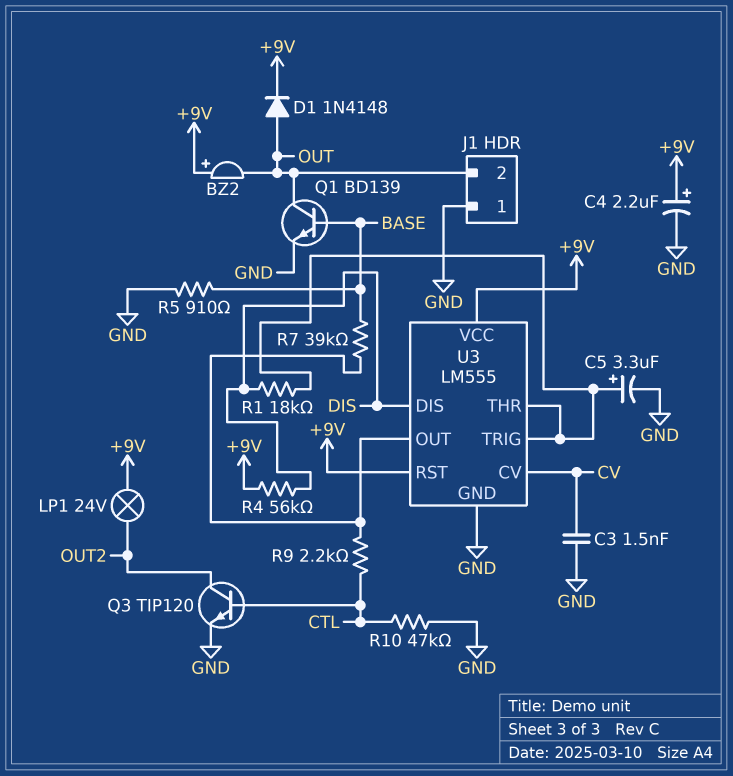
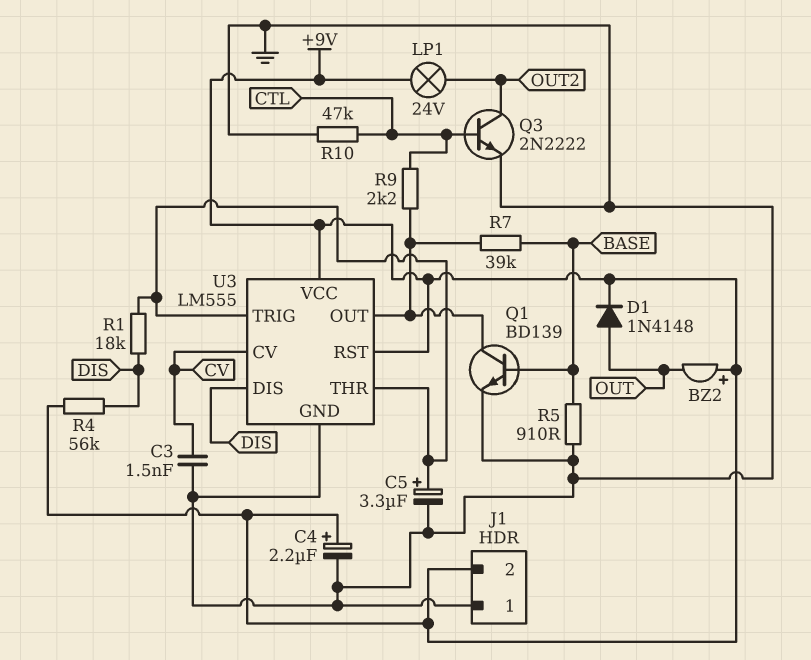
J1 pin 2: OUT -> +9V
Q1: NPN BD139 (B BASE, C OUT, E GND) -> NPN BD139 (B BASE, C U3/OUT, E GND)
Q3: NPN TIP120 (B CTL, C OUT2, E GND) -> NPN 2N2222 (B CTL, C OUT2, E GND)

